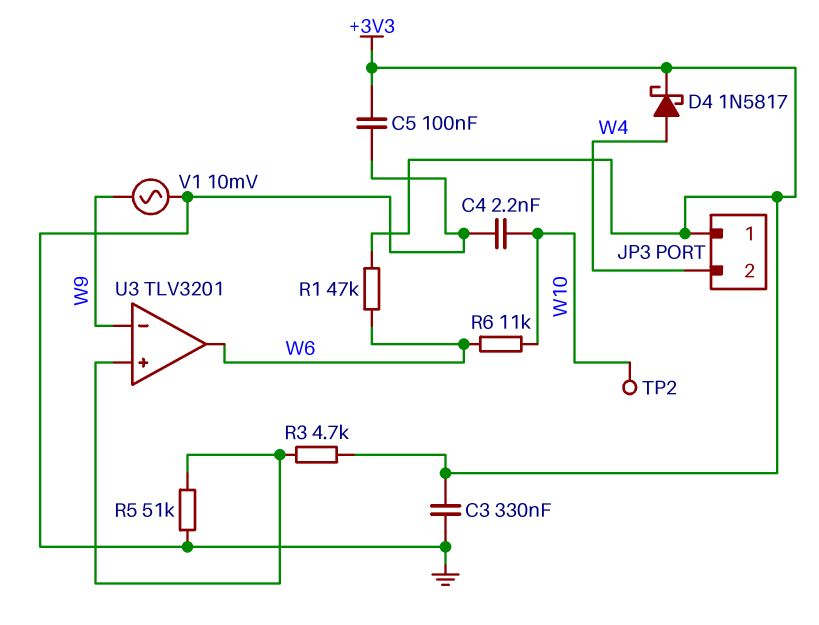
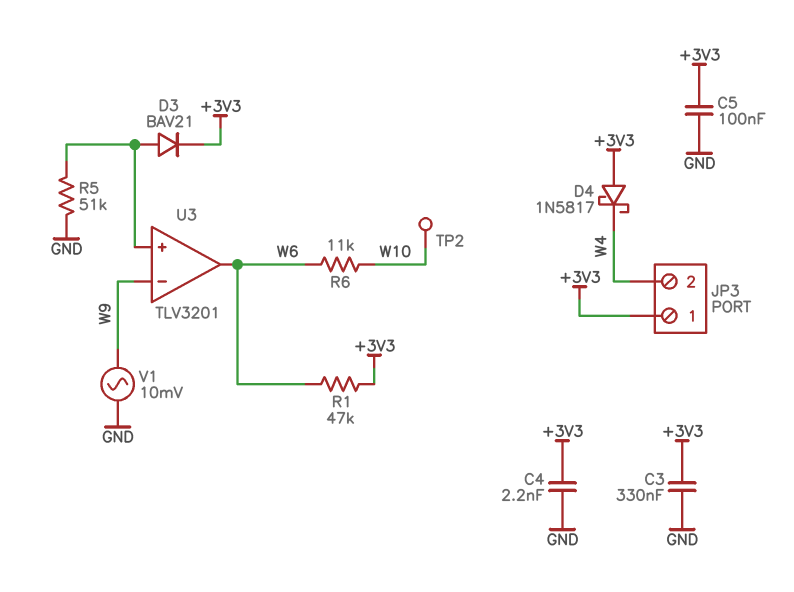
C4: 2.2nF (GND, W10) -> 2.2nF (+3V3, GND)
D3: none -> diode BAV21 (A U3/in+, K +3V3)
D4: schottky 1N5817 (A W4, K +3V3) -> schottky 1N5817 (A +3V3, K W4)
R3: 4.7k (+3V3, U3/in+) -> none

